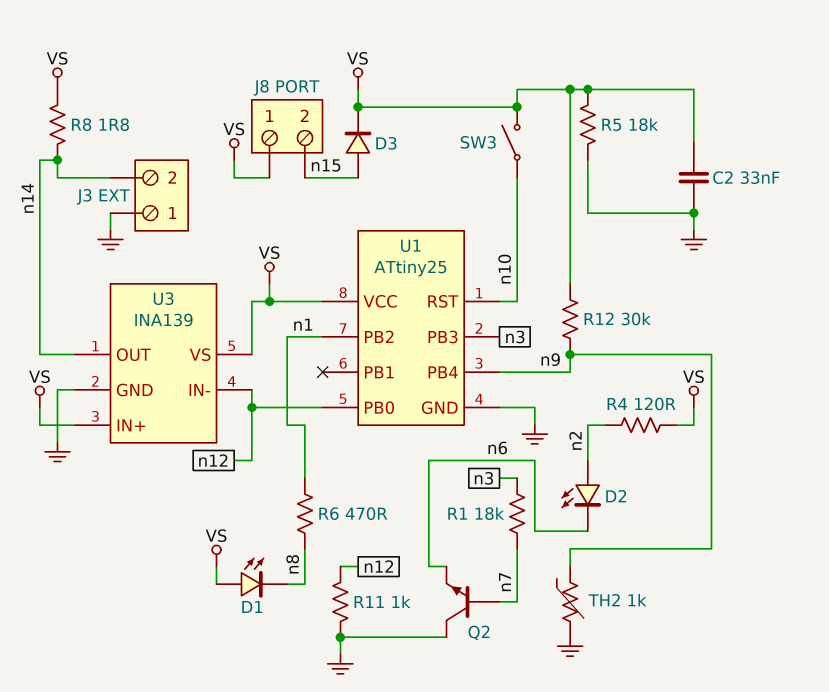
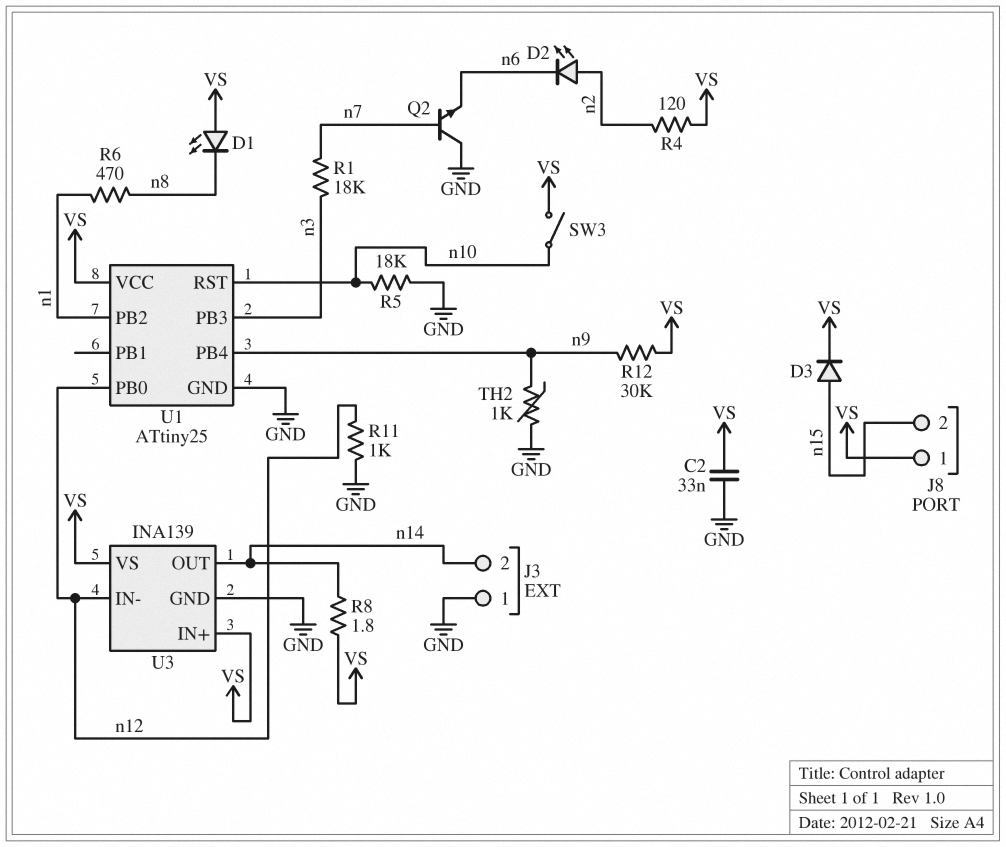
R5: 18k (GND, VS) -> 18k (GND, n10)

